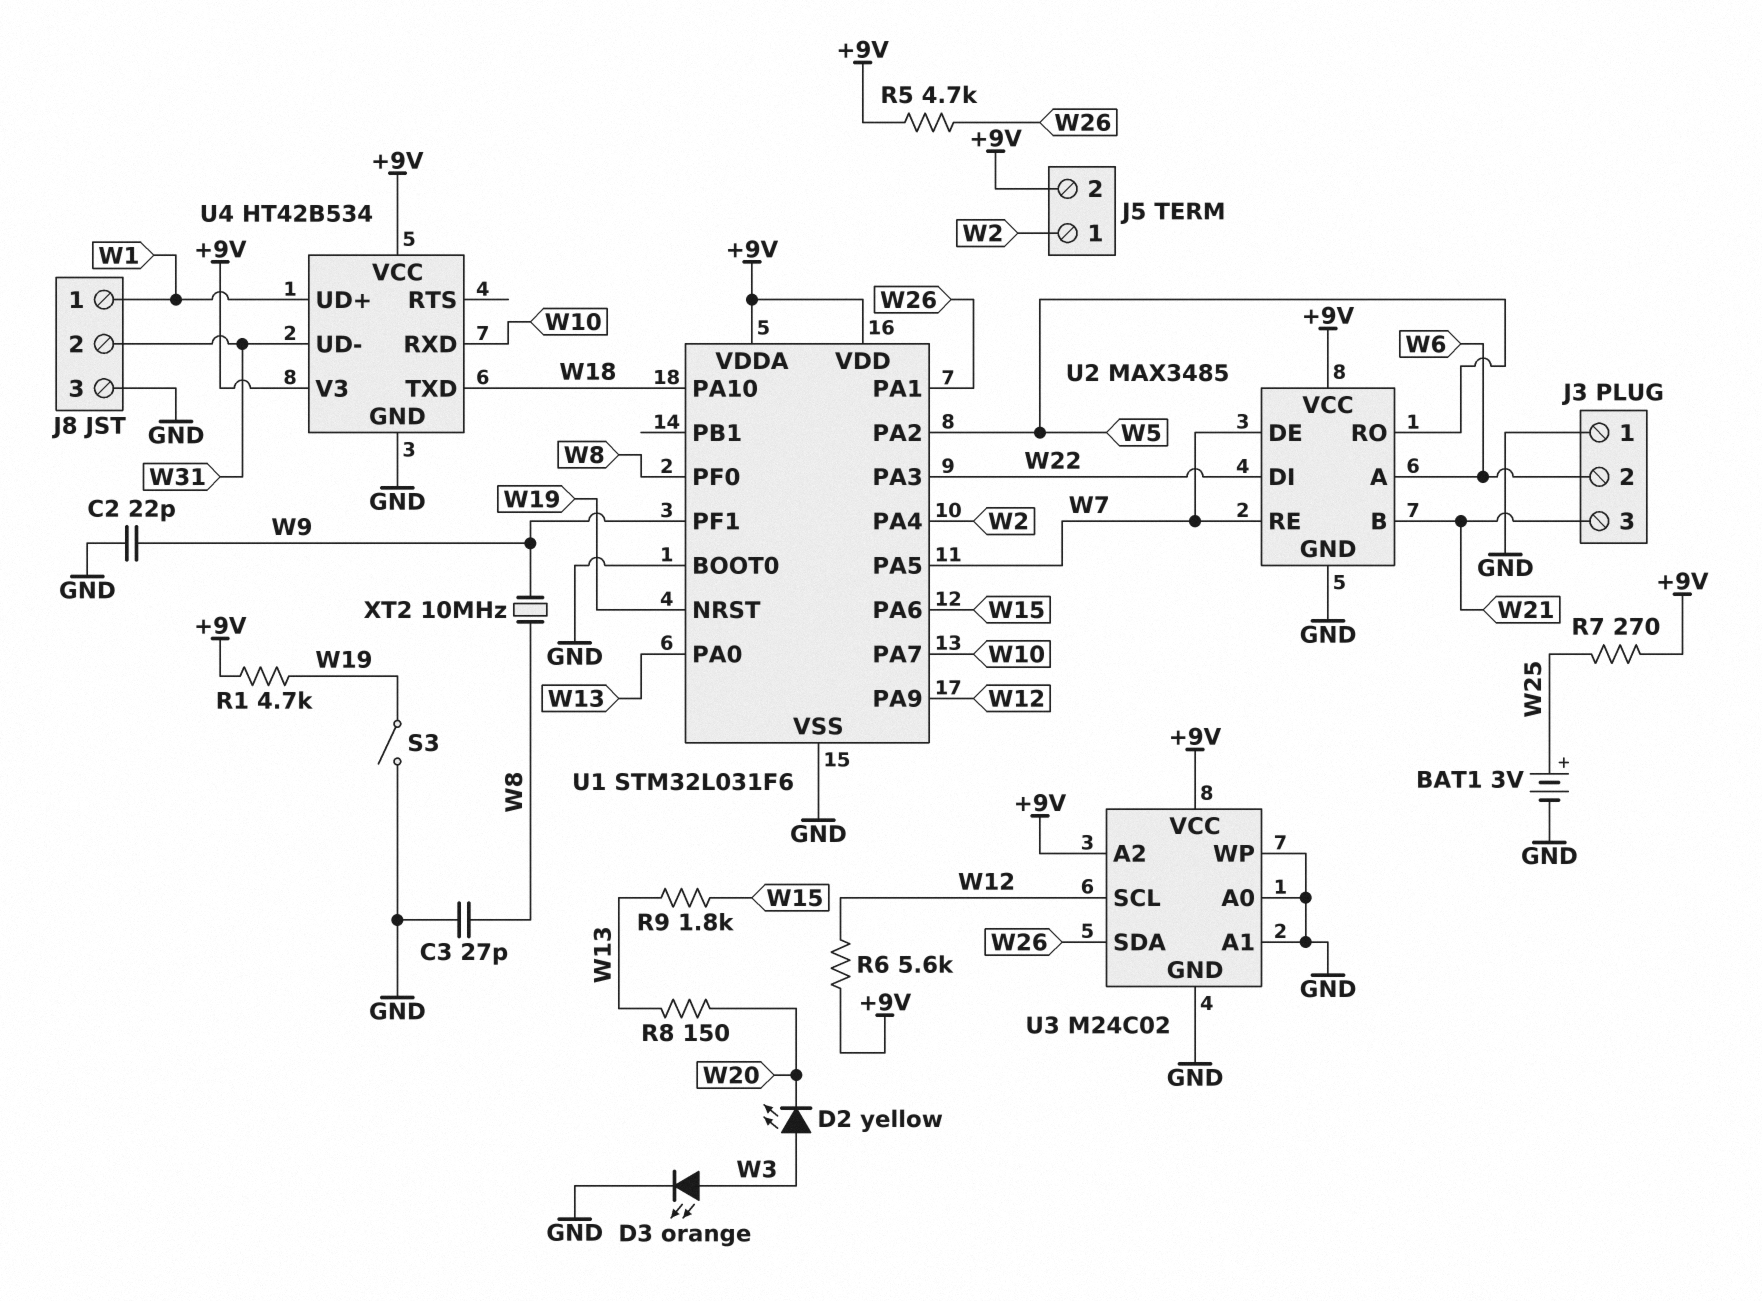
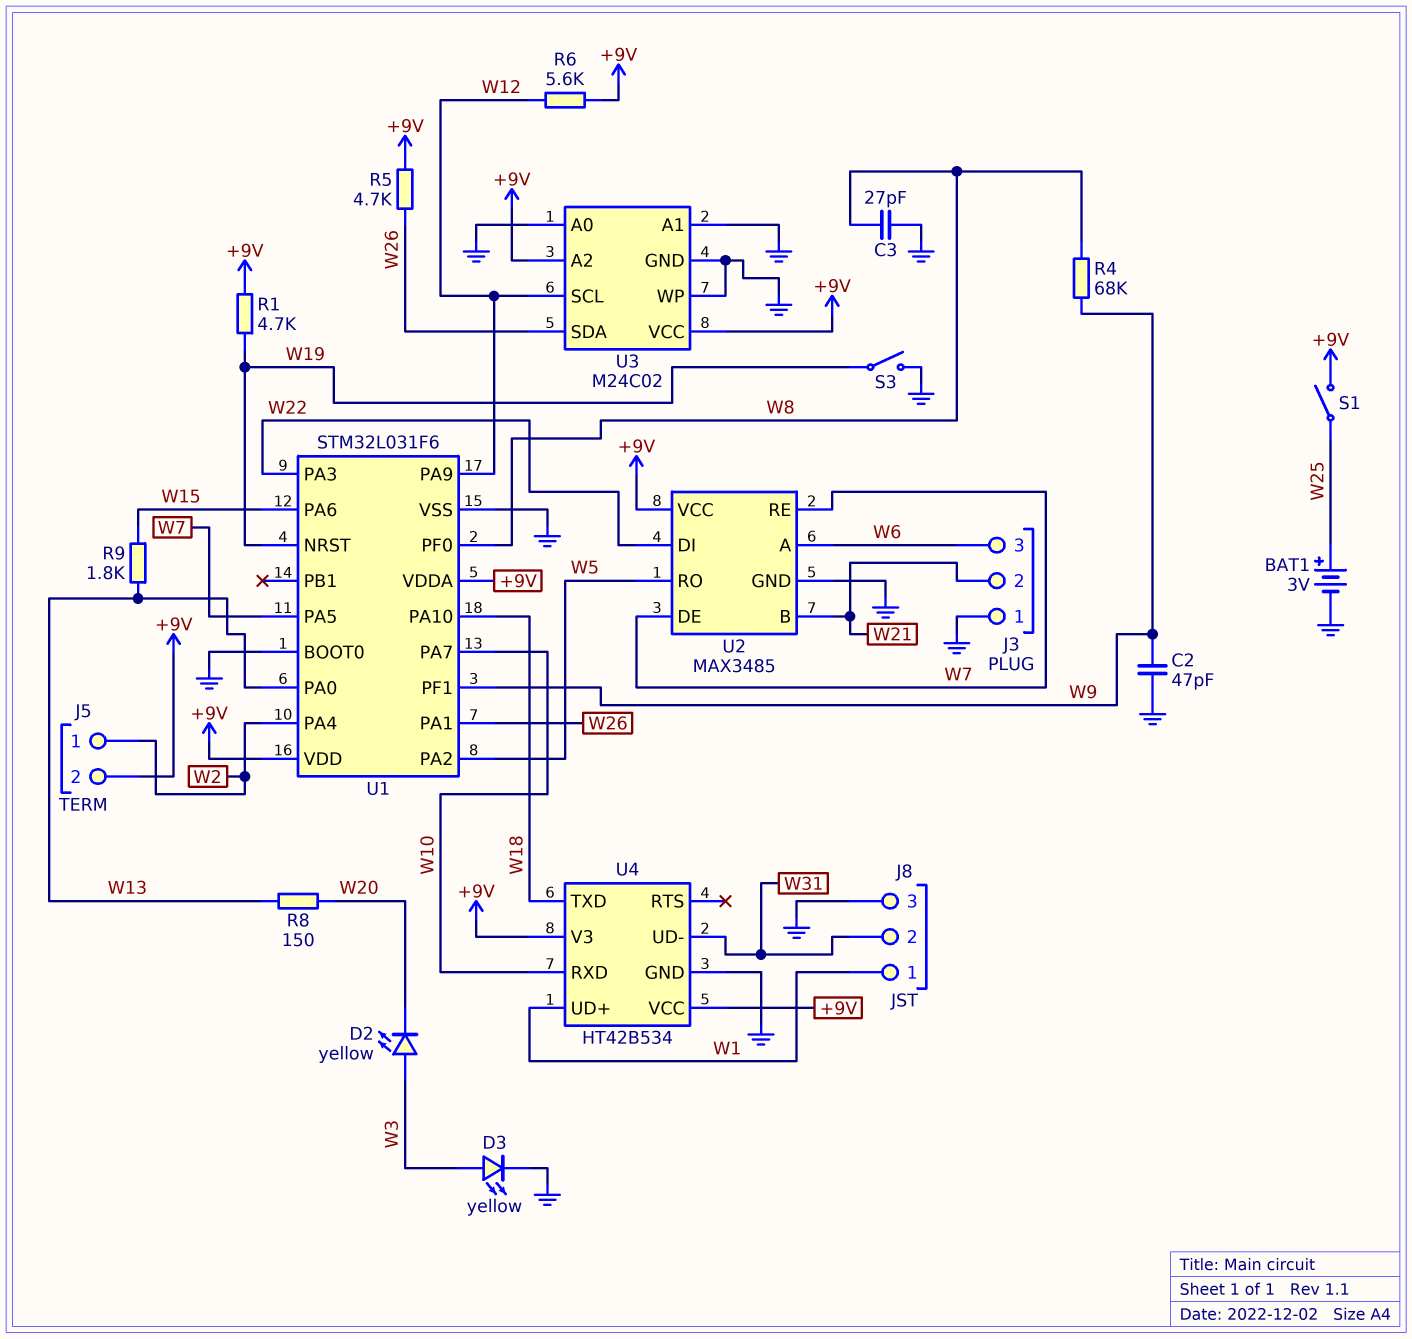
C2: 22pF (GND, W9) -> 47pF (GND, W9)
D3: LED orange (A W3, K GND) -> LED yellow (A W3, K GND)
J3 pin 2: W6 -> W21
J3 pin 3: W21 -> W6
R4: none -> 68k (W8, W9)
R7: 270 (+9V, W25) -> none
S1: none -> switch (+9V, W25)
XT2: 10MHz (W8, W9) -> none

